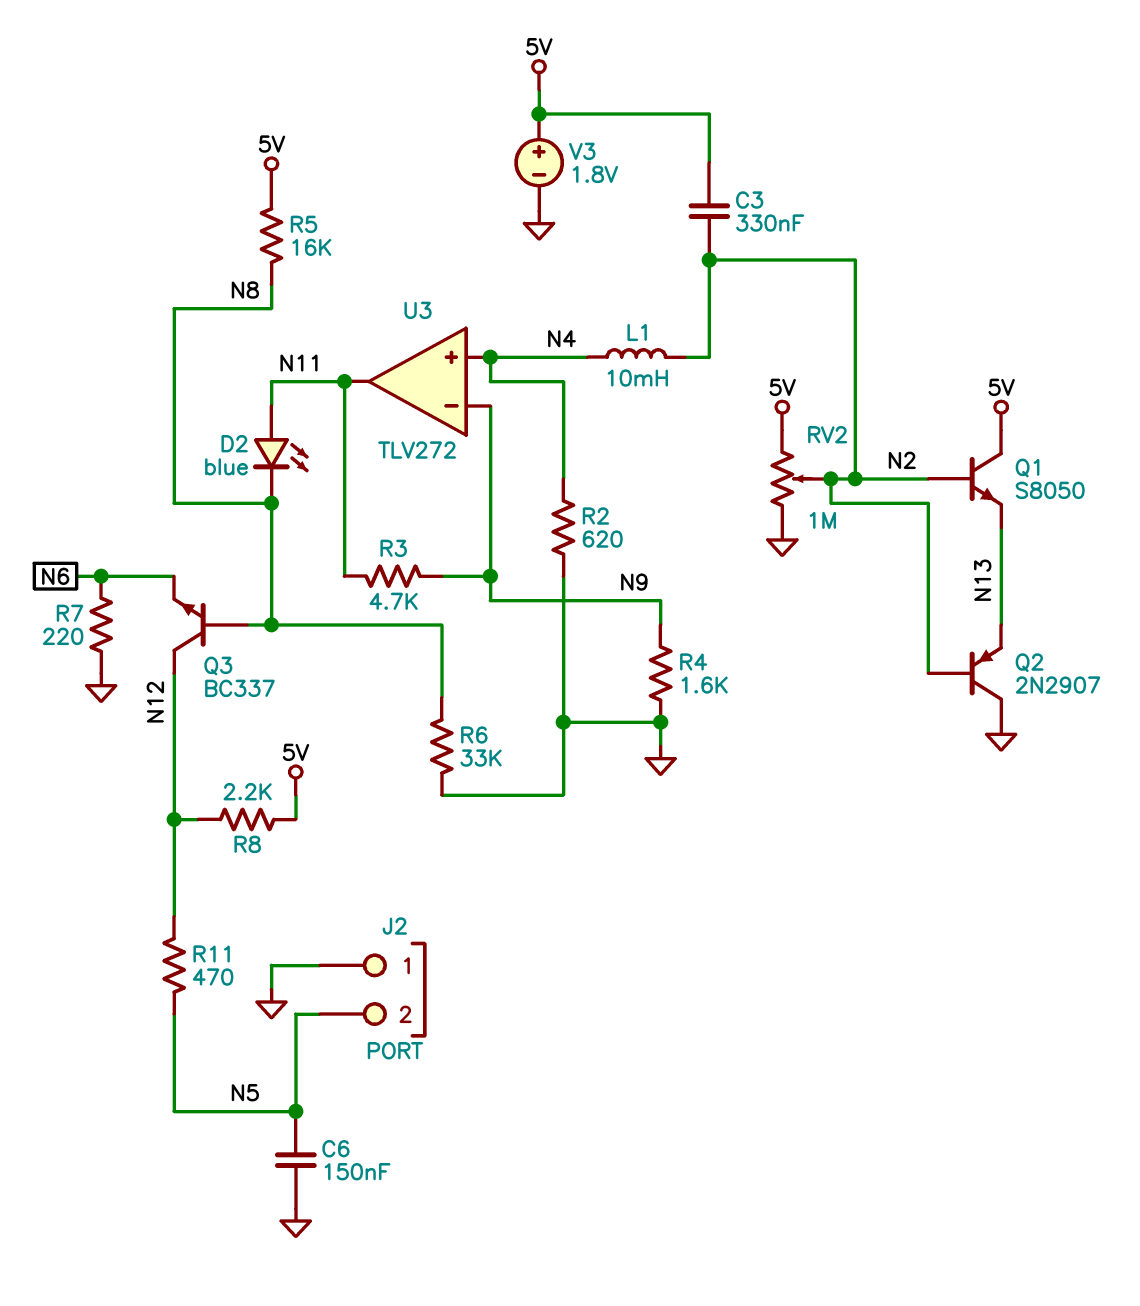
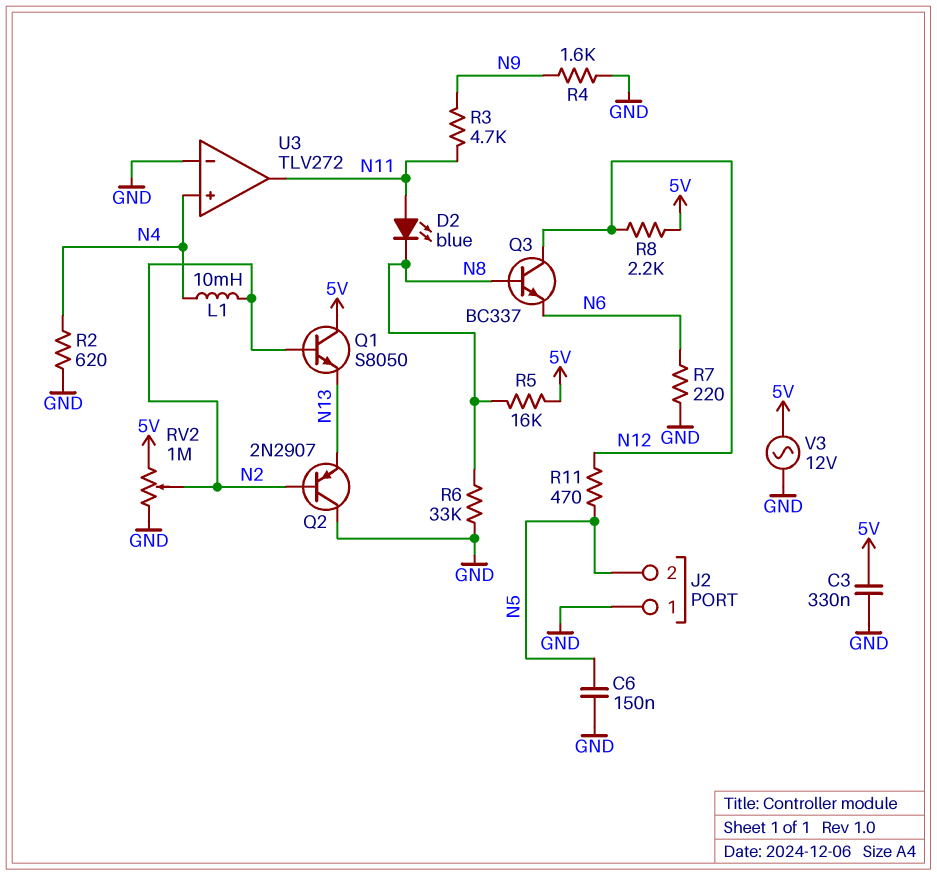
C3: 330nF (5V, N2) -> 330nF (5V, GND)
U3 pin in-: N9 -> GND
V3: 1.8V (plus 5V, minus GND) -> AC 12V (5V, GND)

